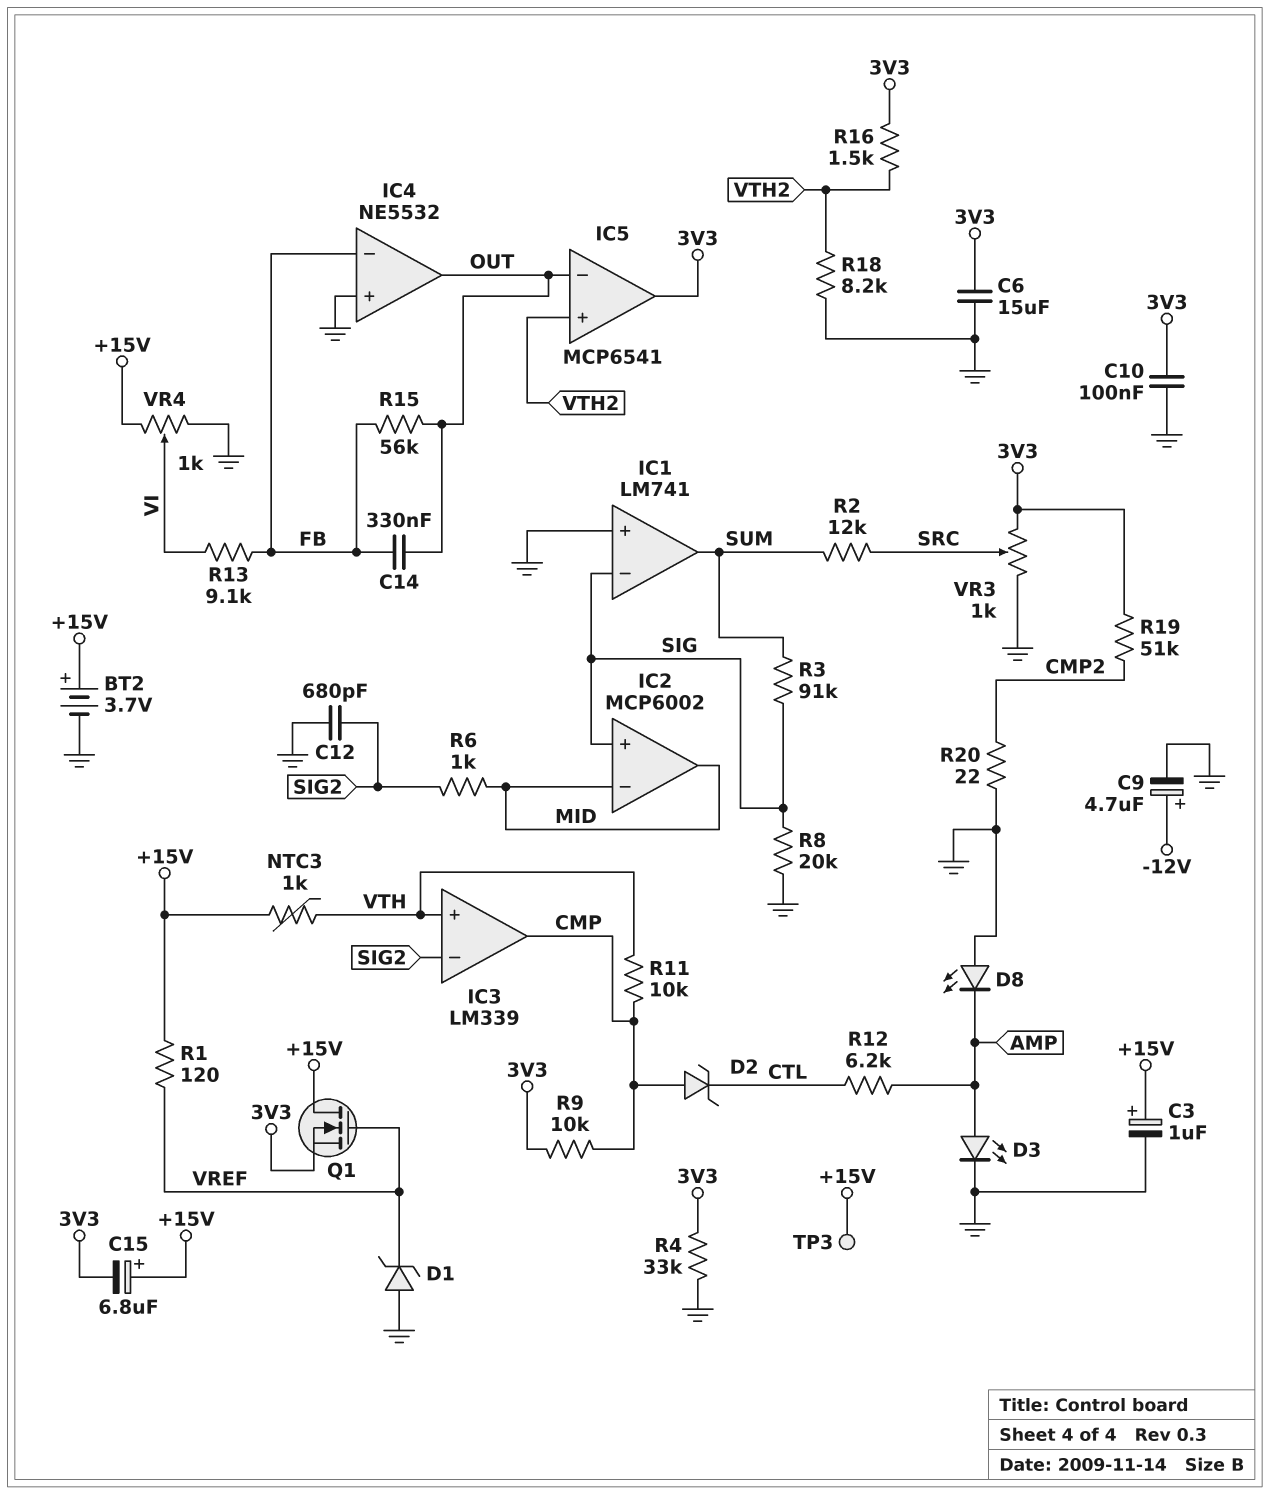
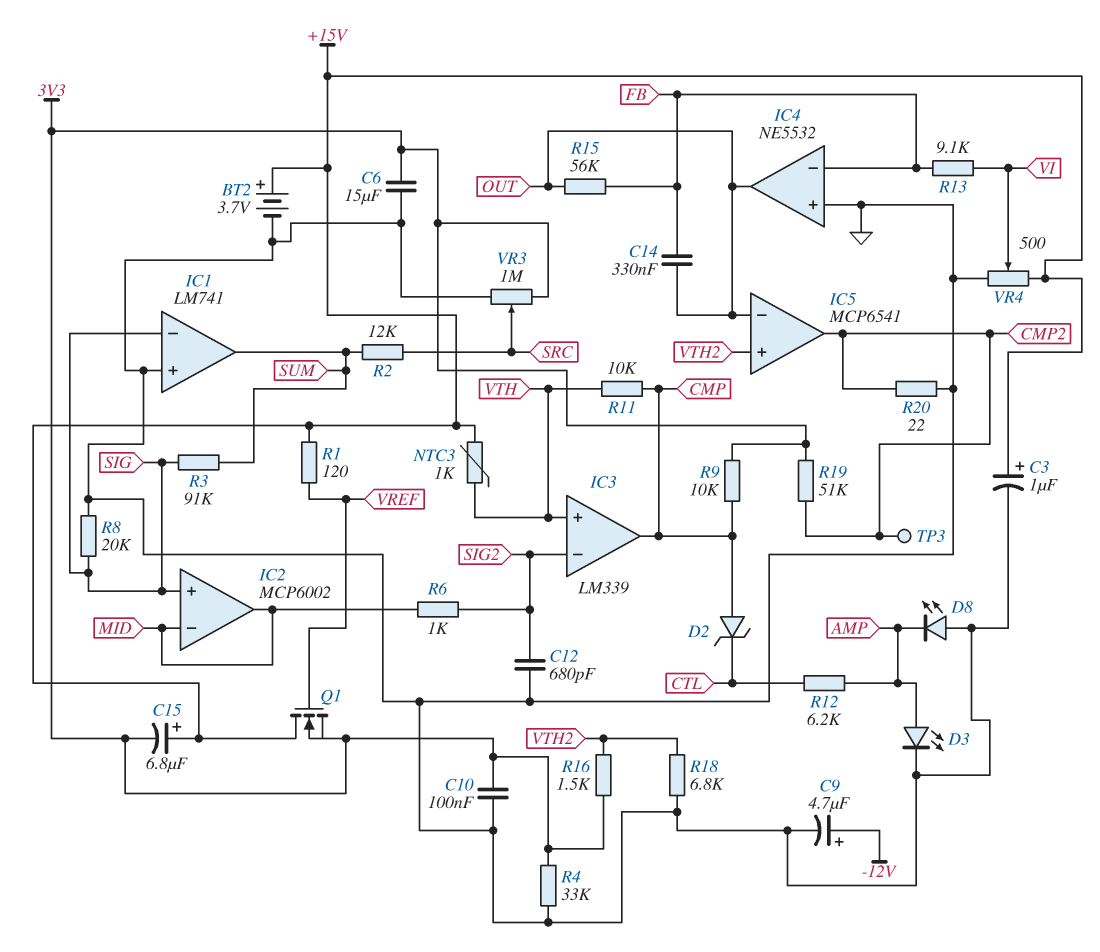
D1: zener (A GND, K VREF) -> none
IC5 pin out: 3V3 -> CMP2
R18: 8.2k (GND, VTH2) -> 6.8k (GND, VTH2)
TP3: test point (+15V) -> test point (CMP2)
VR3: 1k (3V3, GND, wiper SRC) -> 1M (3V3, GND, wiper SRC)
VR4: 1k (+15V, GND, wiper VI) -> 500 (+15V, GND, wiper VI)

